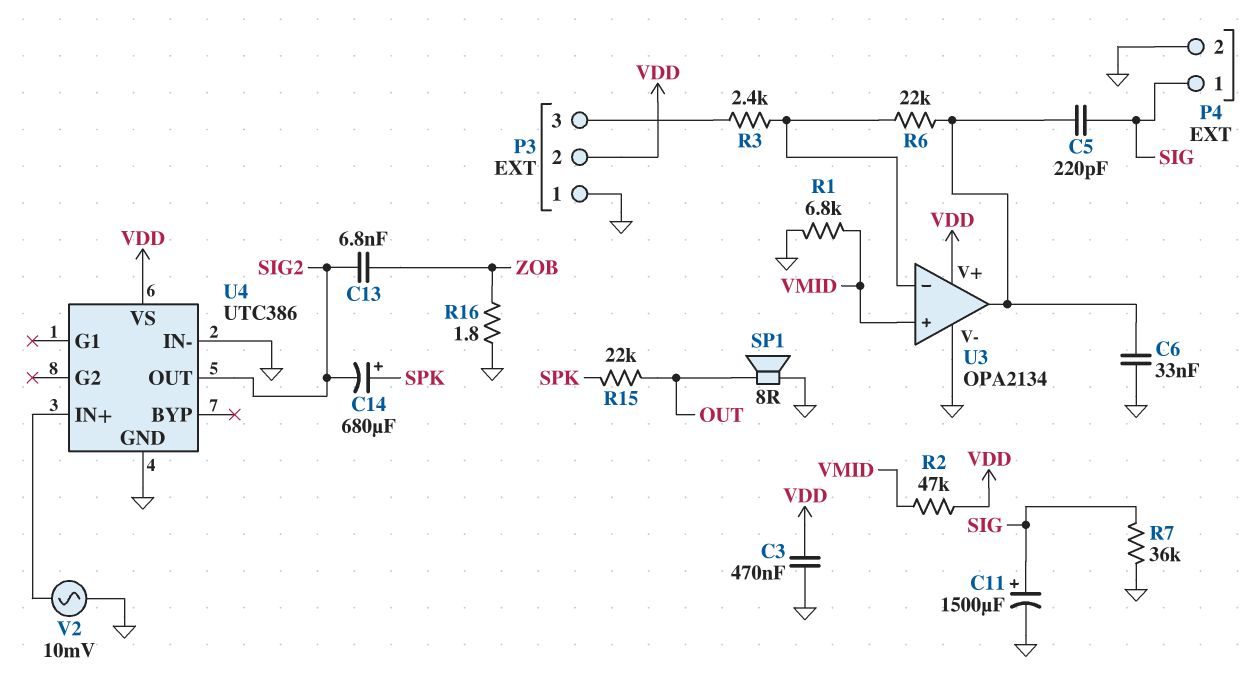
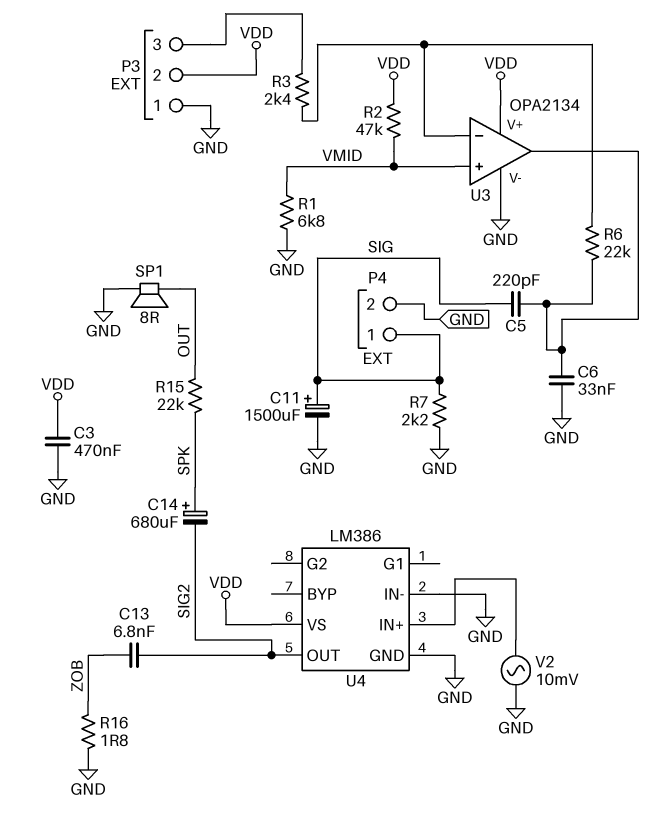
R7: 36k (GND, SIG) -> 2.2k (GND, SIG)
U4: UTC386 -> LM386

